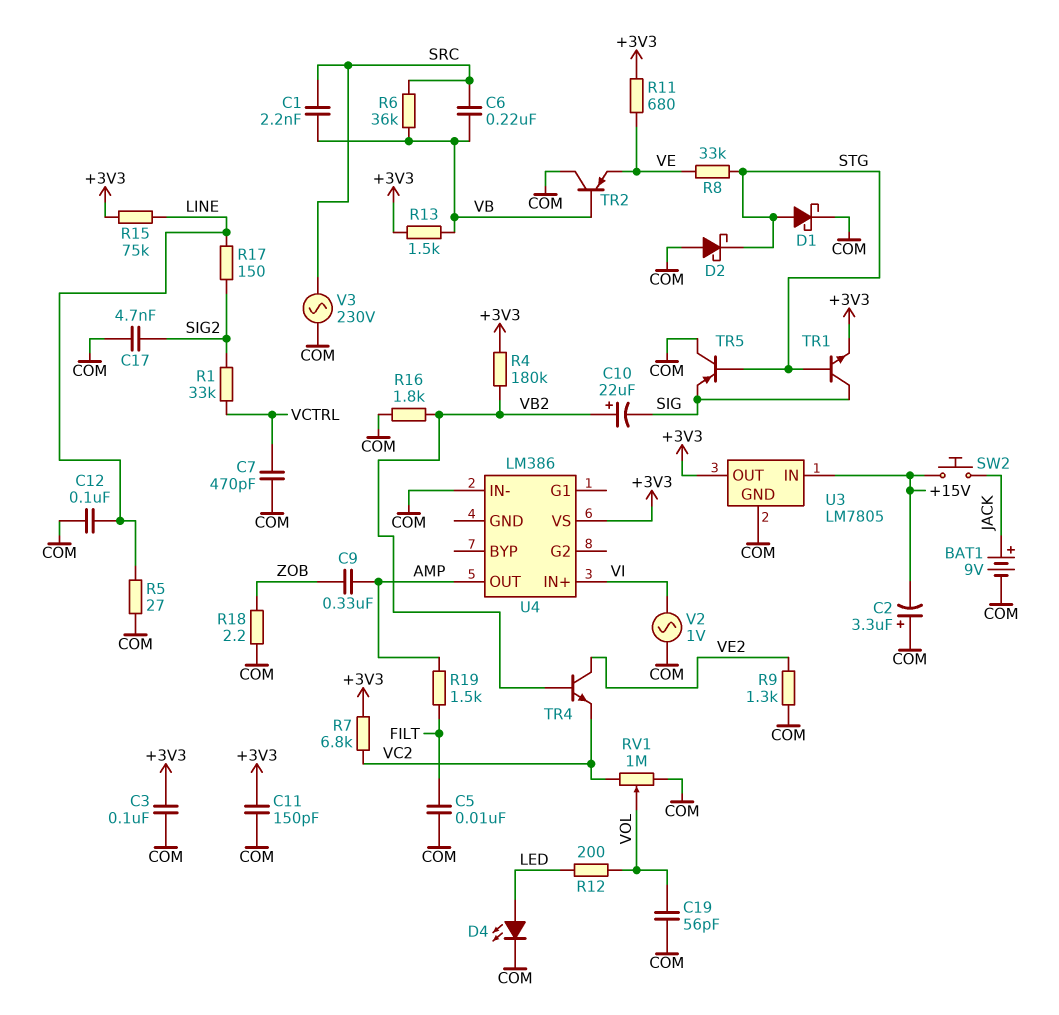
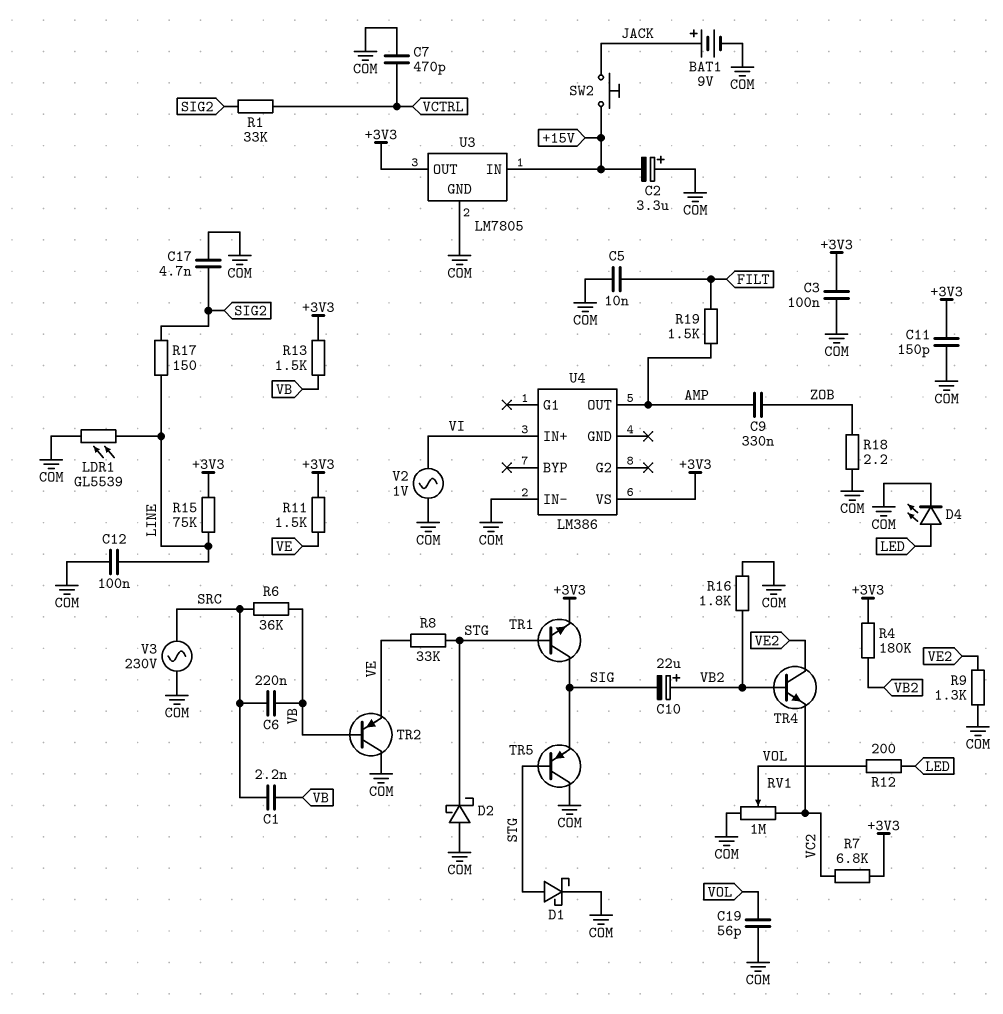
LDR1: none -> GL5539 (COM, LINE)
R5: 27 (COM, LINE) -> none
R11: 680 (+3V3, VE) -> 1.5k (+3V3, VE)

